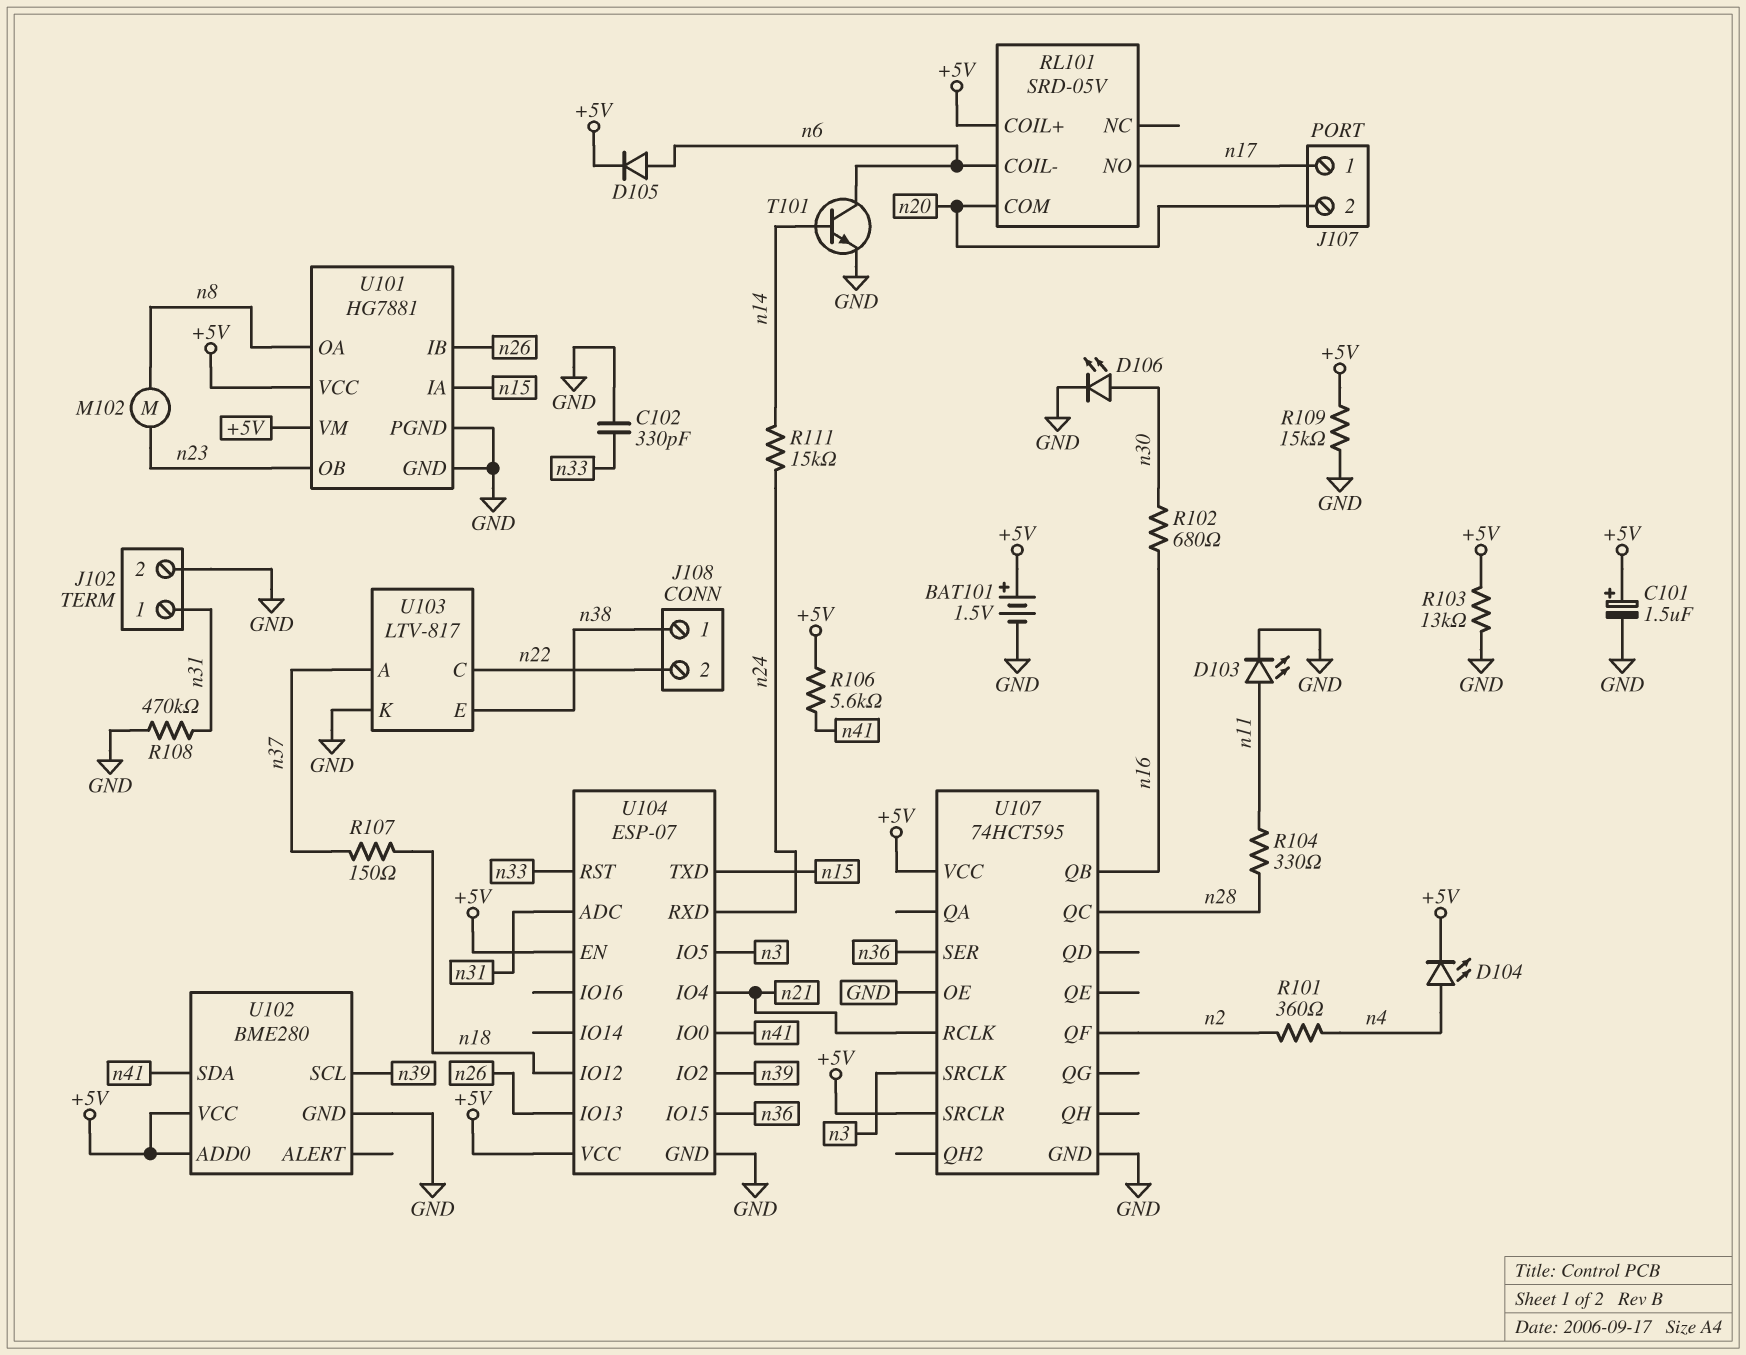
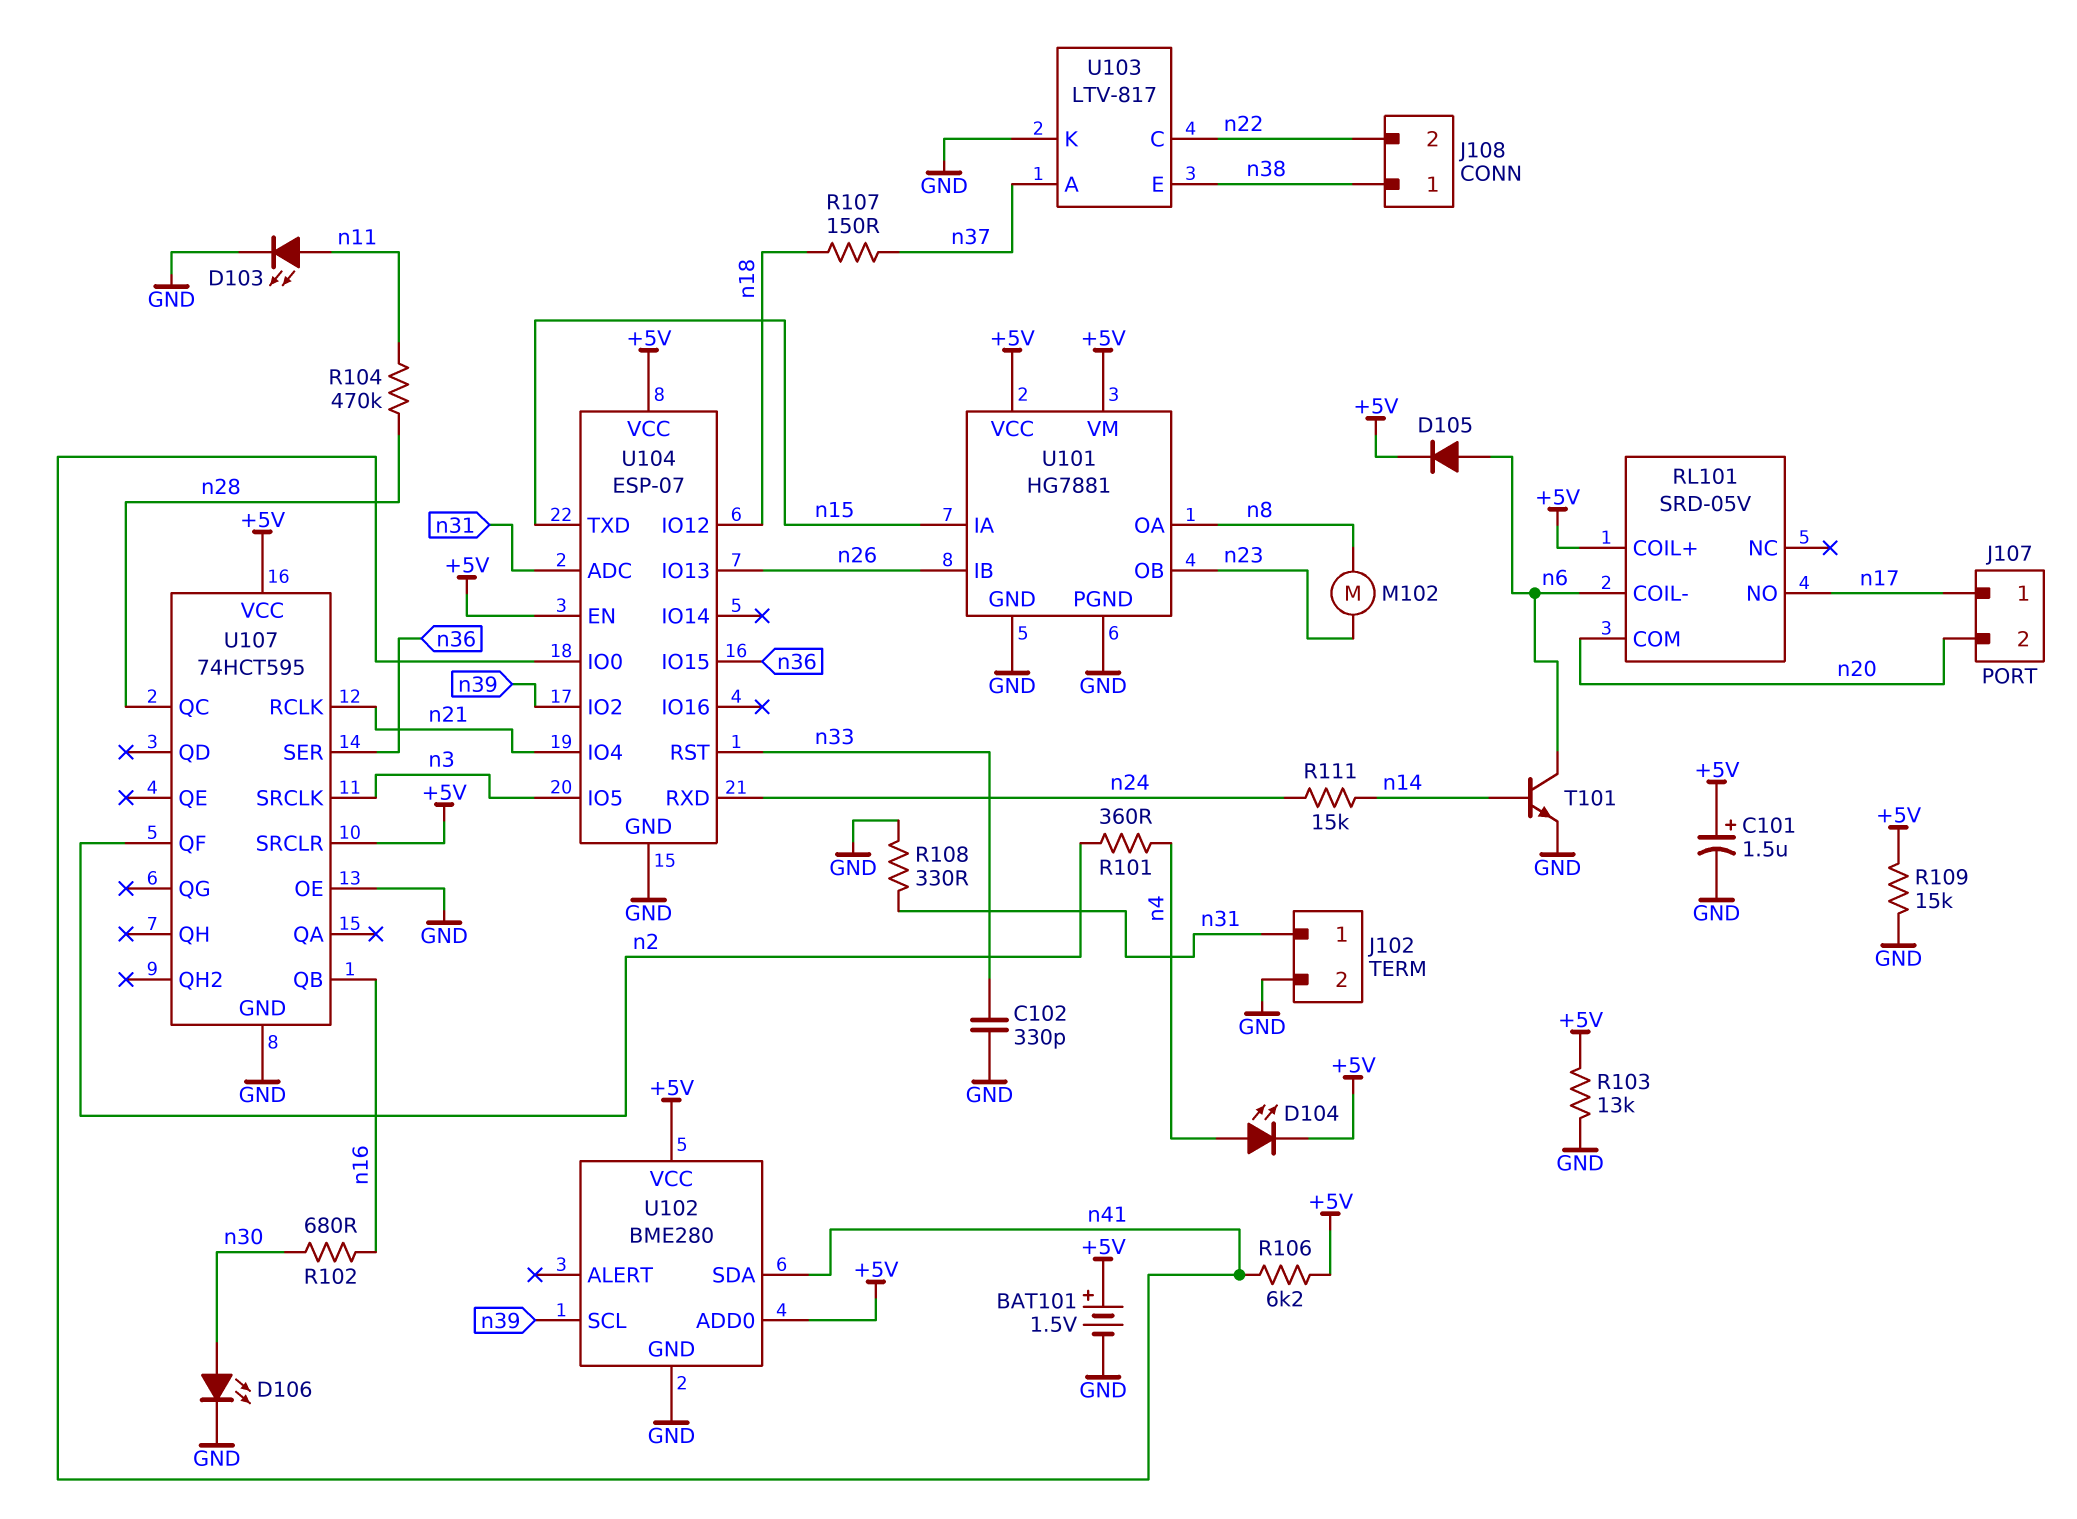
R104: 330 (n11, n28) -> 470k (n11, n28)
R106: 5.6k (+5V, n41) -> 6.2k (+5V, n41)
R108: 470k (GND, n31) -> 330 (GND, n31)

